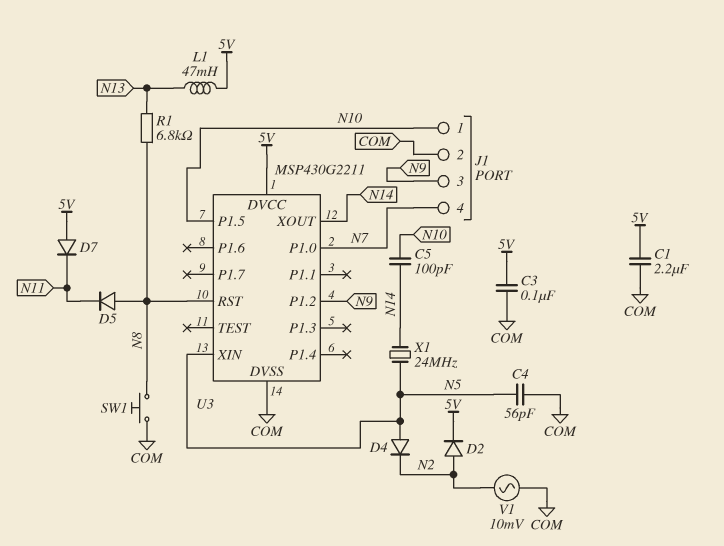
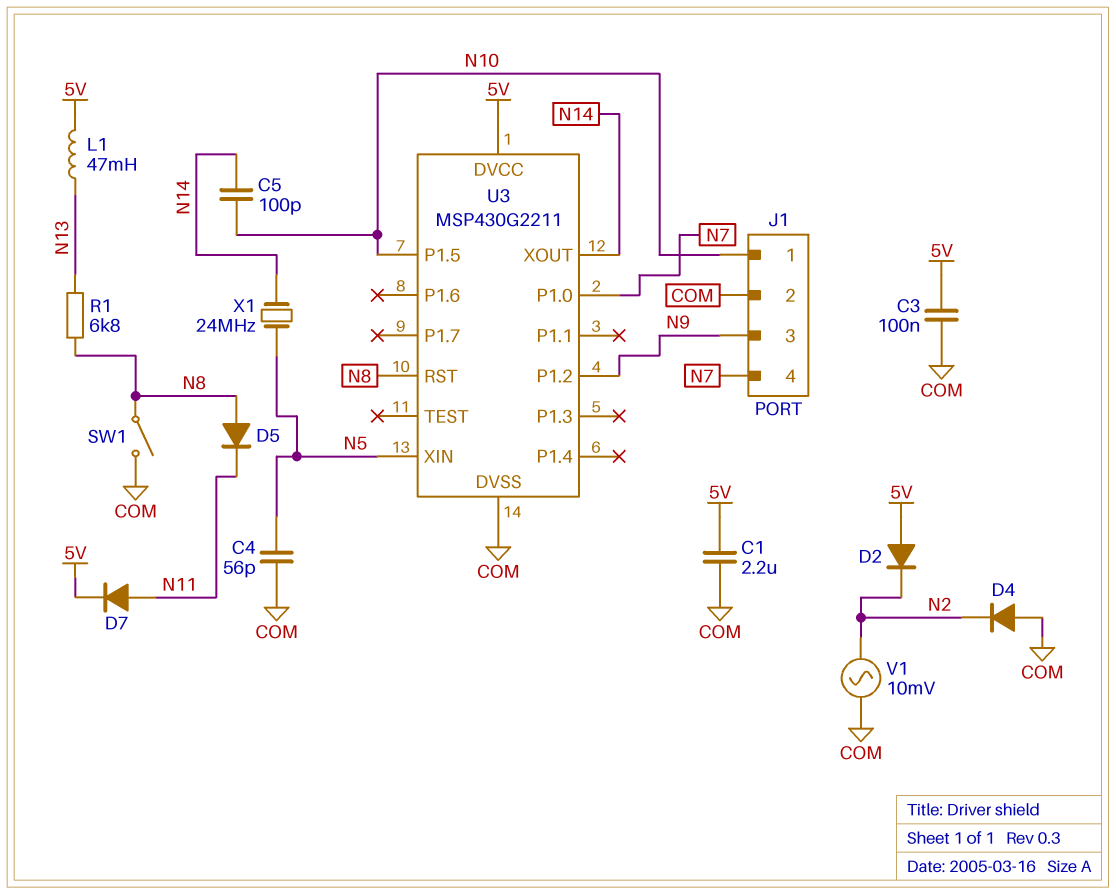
D2: diode (A N2, K 5V) -> diode (A 5V, K N2)
D4: diode (A N5, K N2) -> diode (A COM, K N2)
D7: diode (A 5V, K N11) -> diode (A N11, K 5V)
SW1: button (COM, N8) -> switch (COM, N8)

